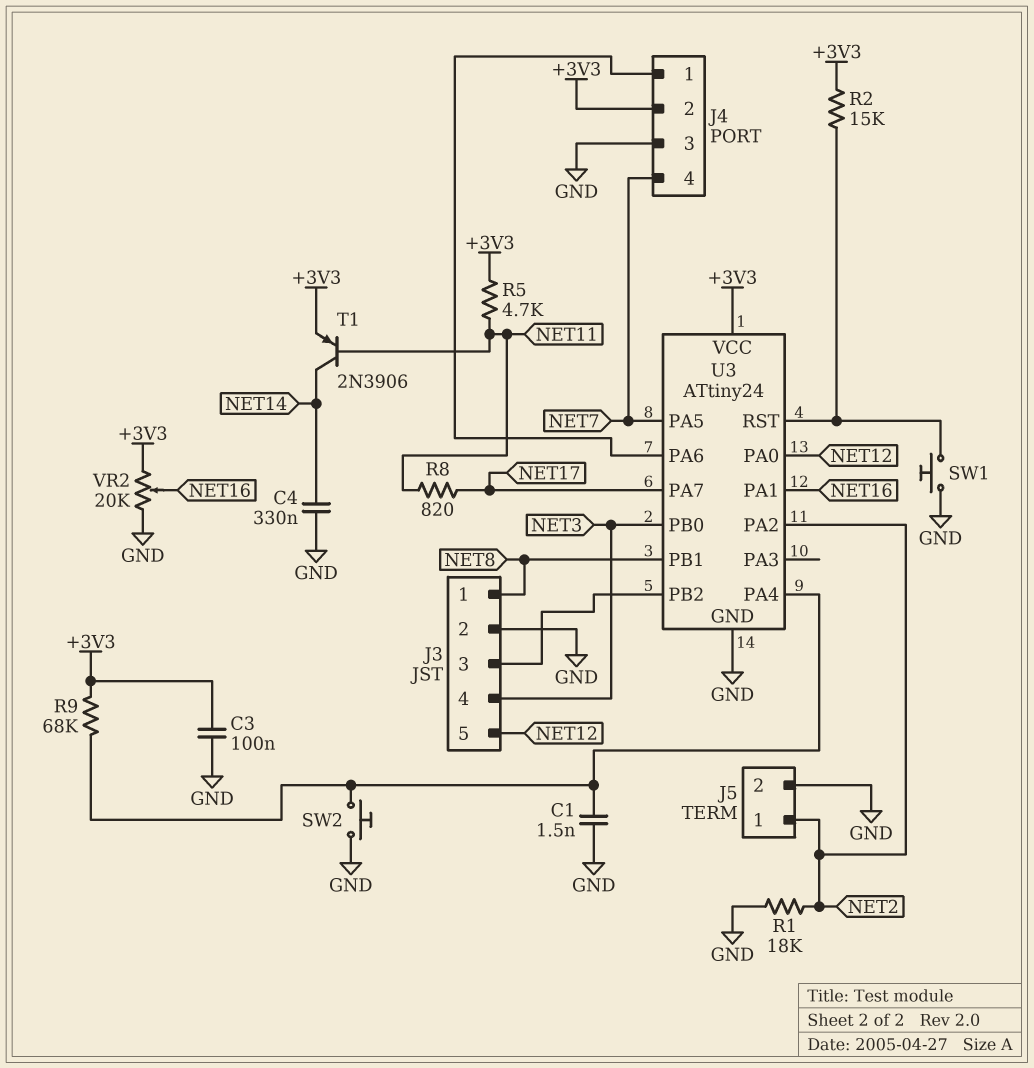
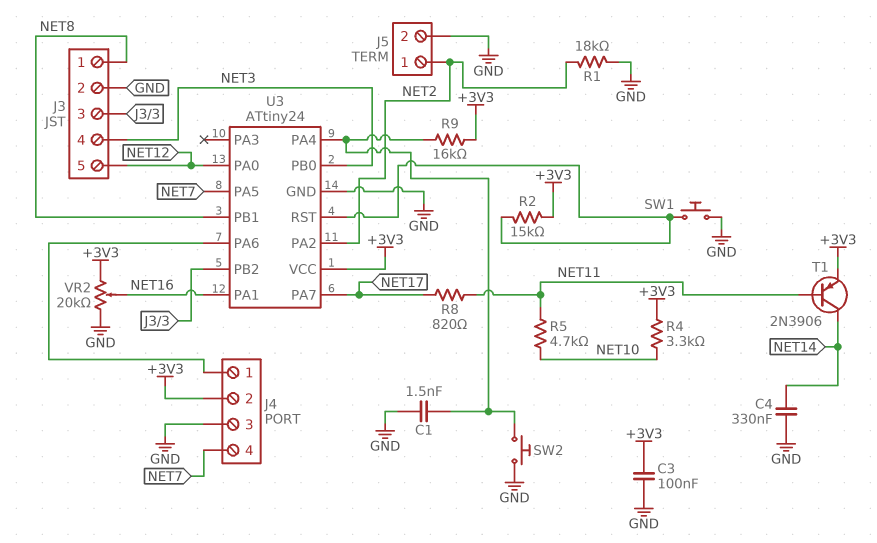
R4: none -> 3.3k (+3V3, NET10)
R5: 4.7k (+3V3, NET11) -> 4.7k (NET10, NET11)
R9: 68k (+3V3, U3/PA4) -> 16k (+3V3, U3/PA4)

